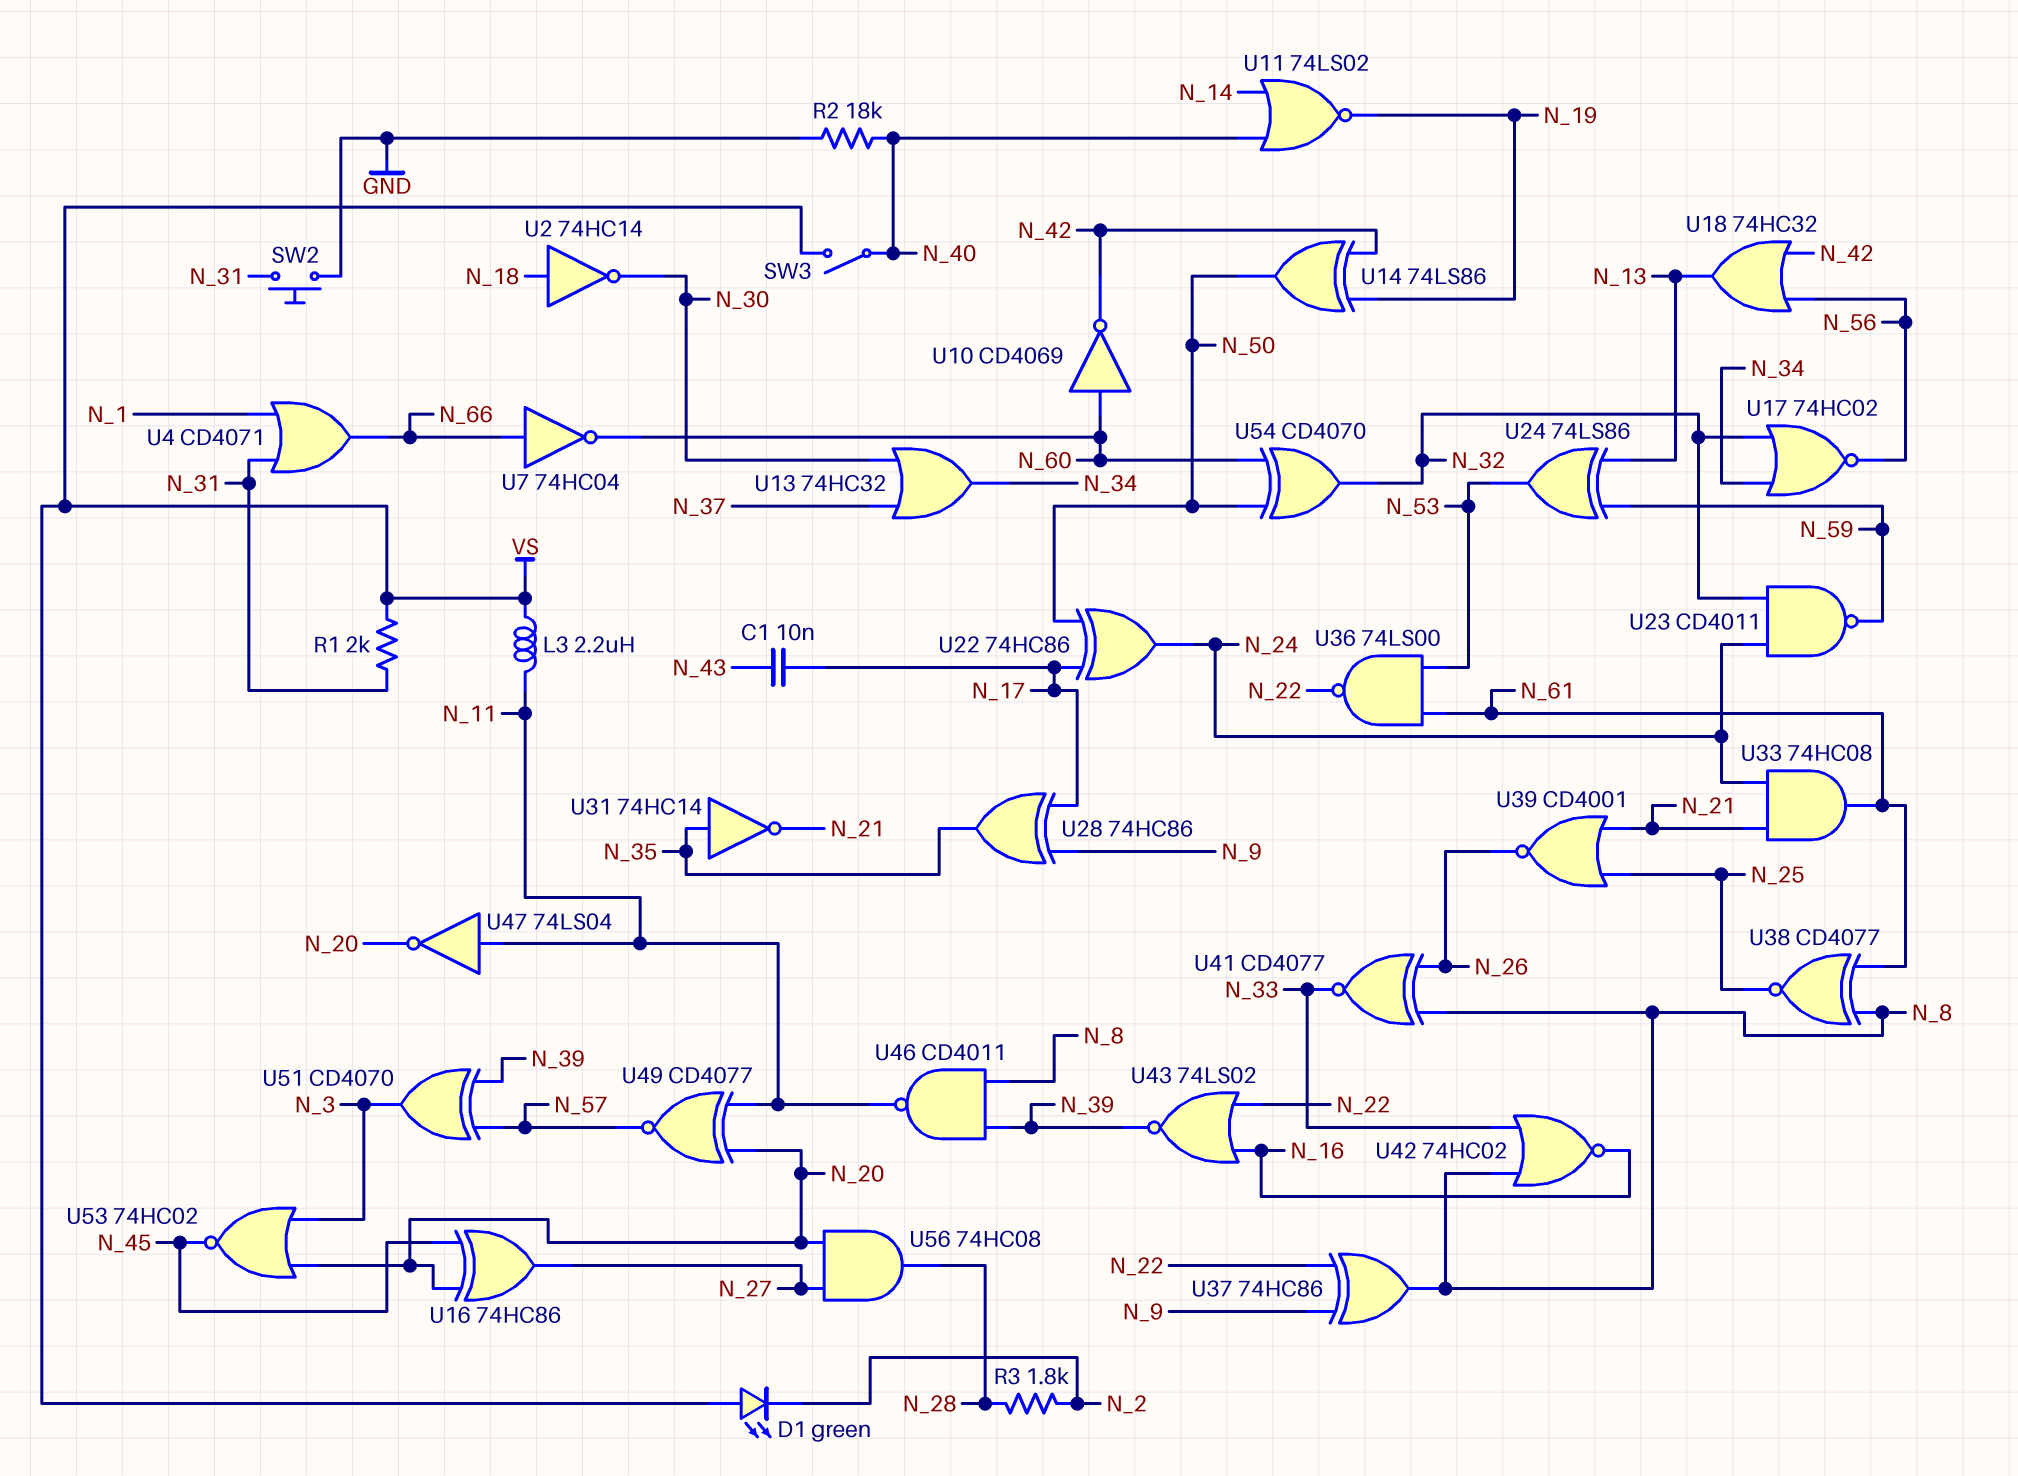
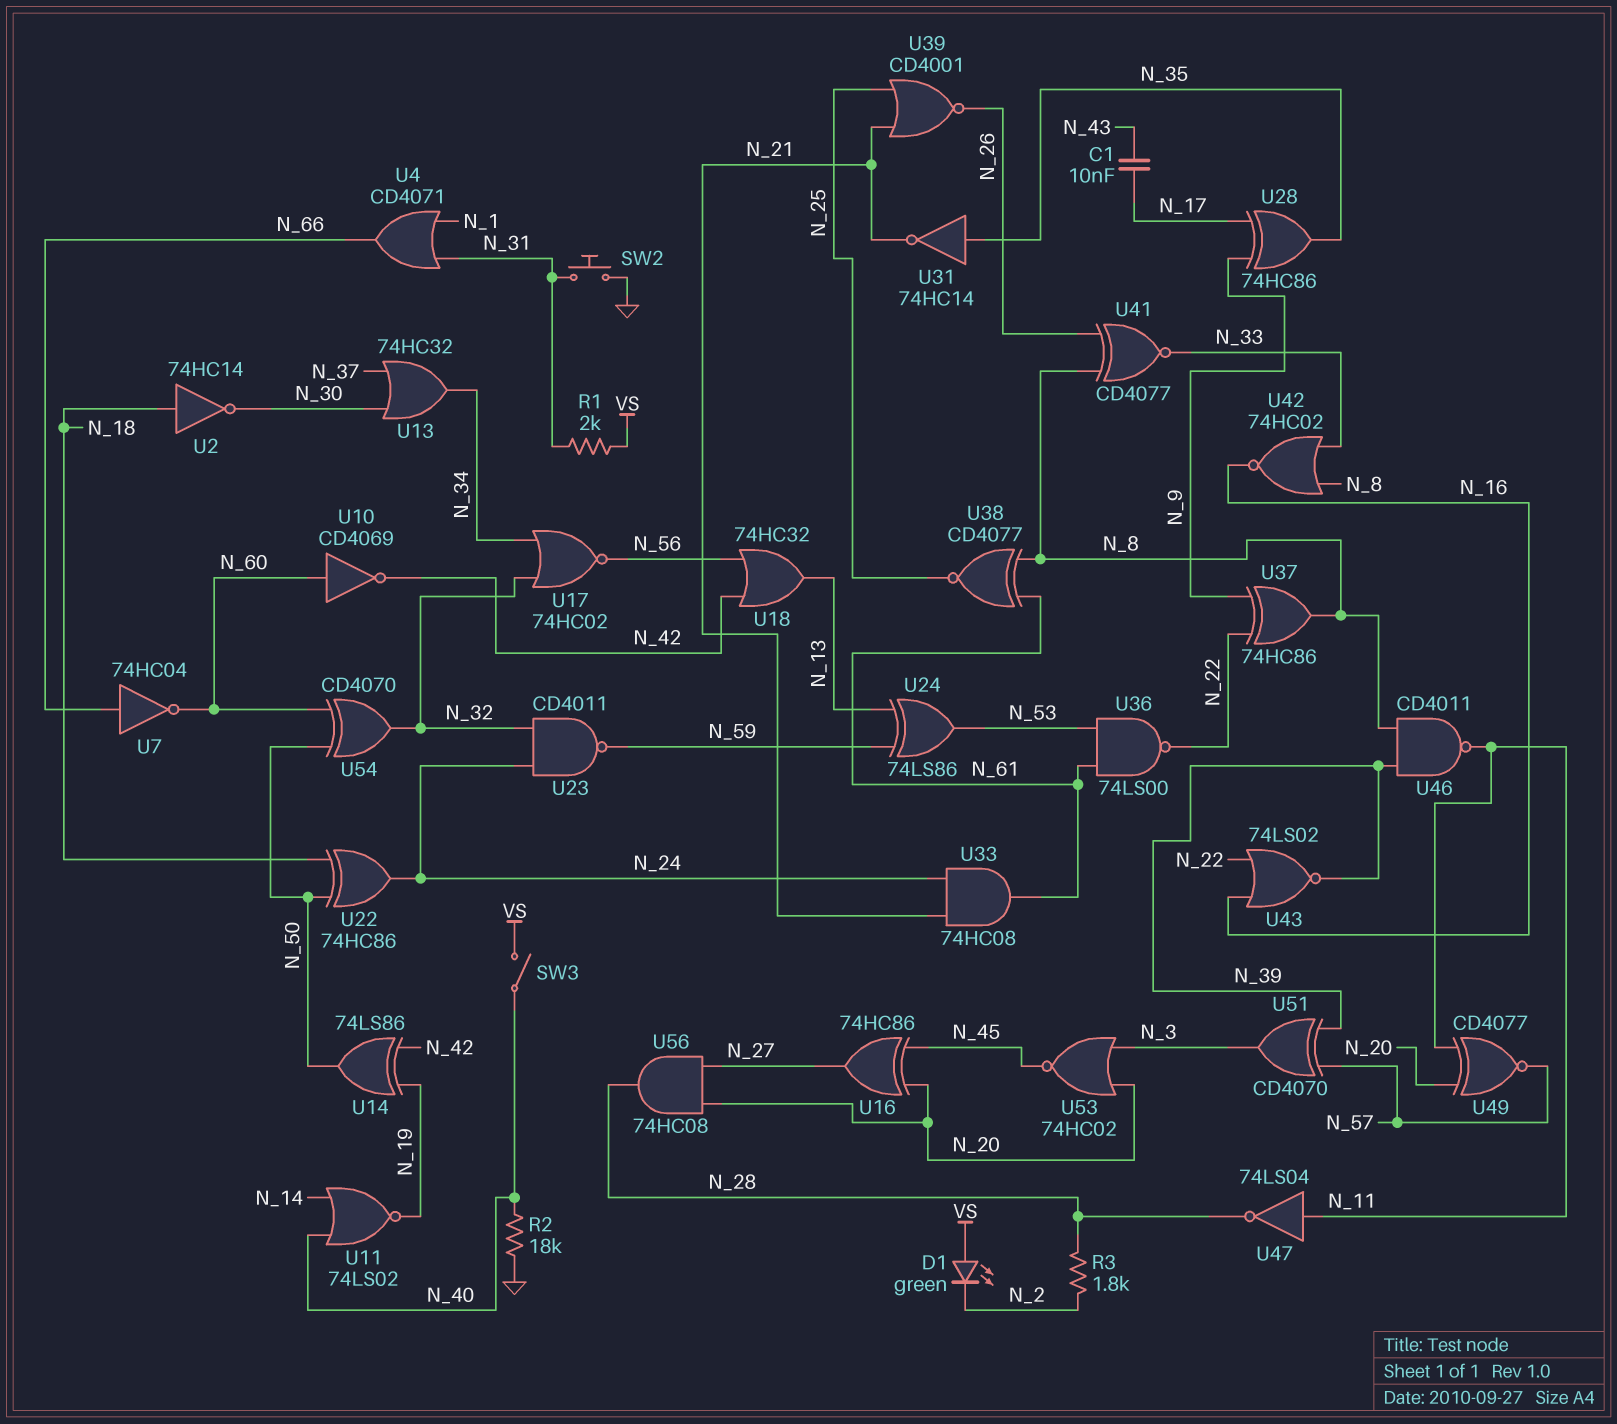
L3: 2.2uH (N_11, VS) -> none
U22: XOR 74HC86 (in N_17, in N_50, out N_24) -> XOR 74HC86 (in N_18, in N_50, out N_24)
U47: NOT 74LS04 (in N_11, out N_20) -> NOT 74LS04 (in N_11, out N_28)

